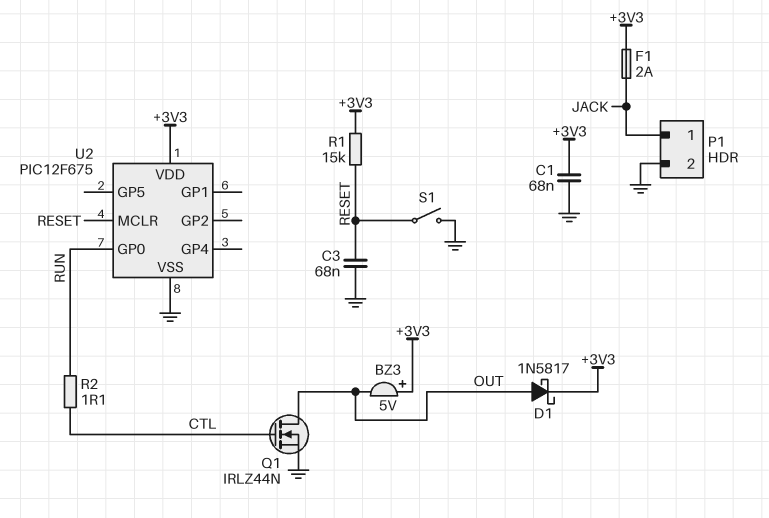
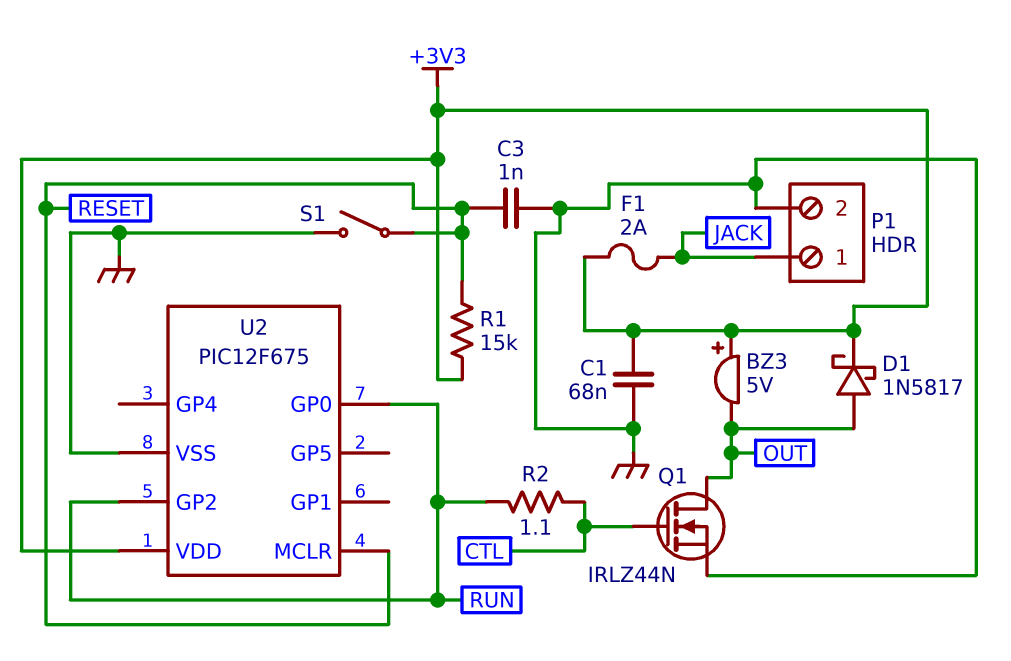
C3: 68nF (GND, RESET) -> 1nF (GND, RESET)
U2 pin GP2: none -> RUN

